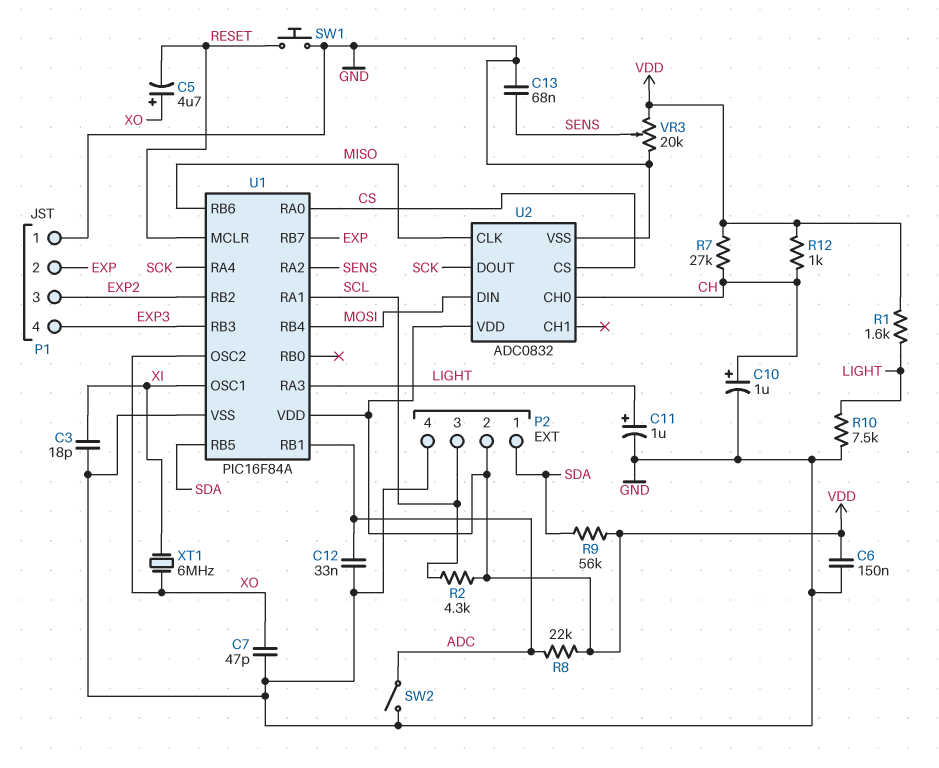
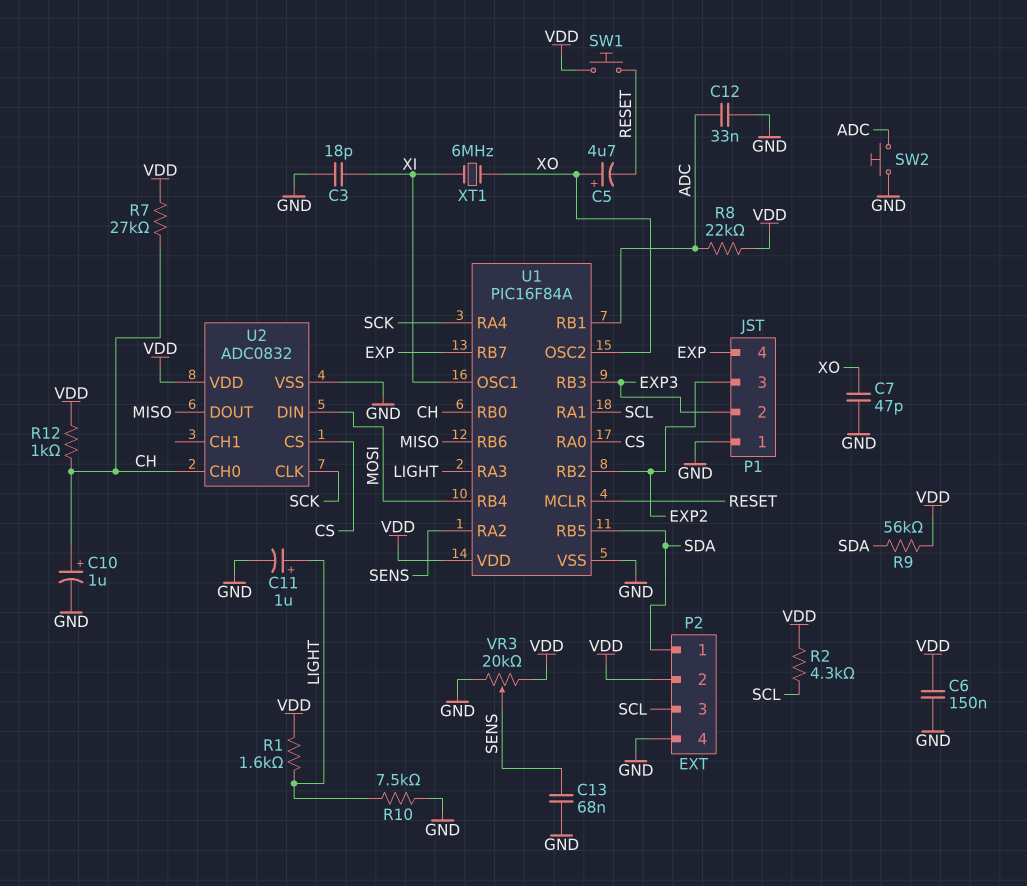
P1 pin 2: EXP -> EXP3
P1 pin 4: EXP3 -> EXP
SW1: button (GND, RESET) -> button (RESET, VDD)
SW2: switch (ADC, GND) -> button (ADC, GND)
U1 pin RB0: none -> CH
U2 pin CLK: MISO -> SCK
U2 pin DOUT: SCK -> MISO

